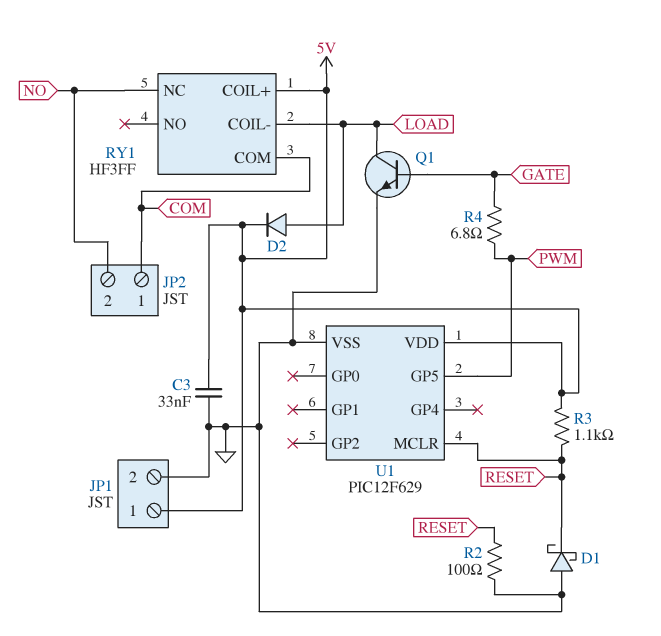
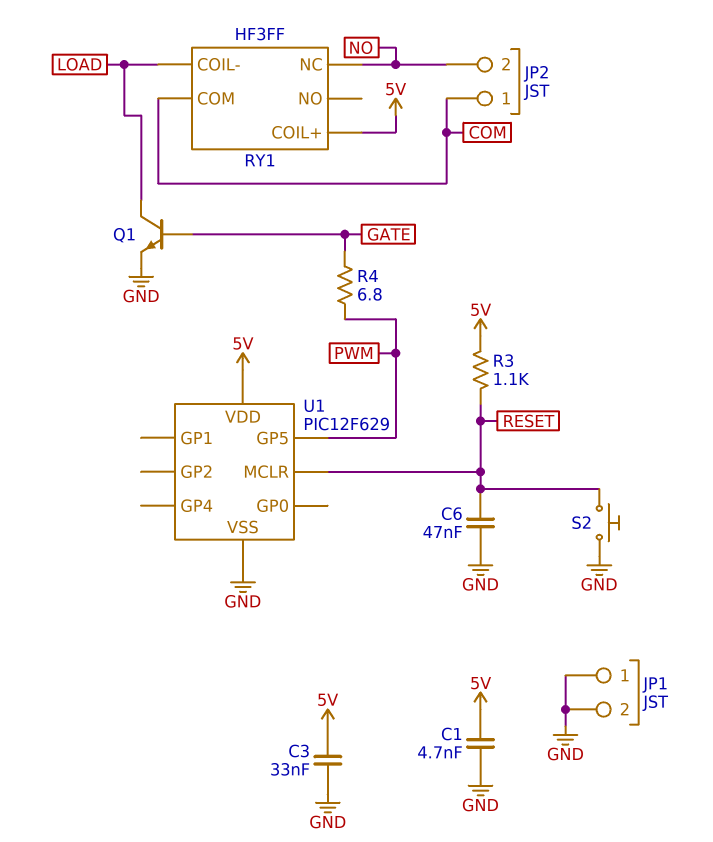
C1: none -> 4.7nF (5V, GND)
C6: none -> 47nF (GND, RESET)
D1: schottky (A GND, K RESET) -> none
D2: diode (A LOAD, K 5V) -> none
JP1 pin 1: 5V -> GND
R2: 100 (GND, RESET) -> none
S2: none -> button (GND, RESET)

